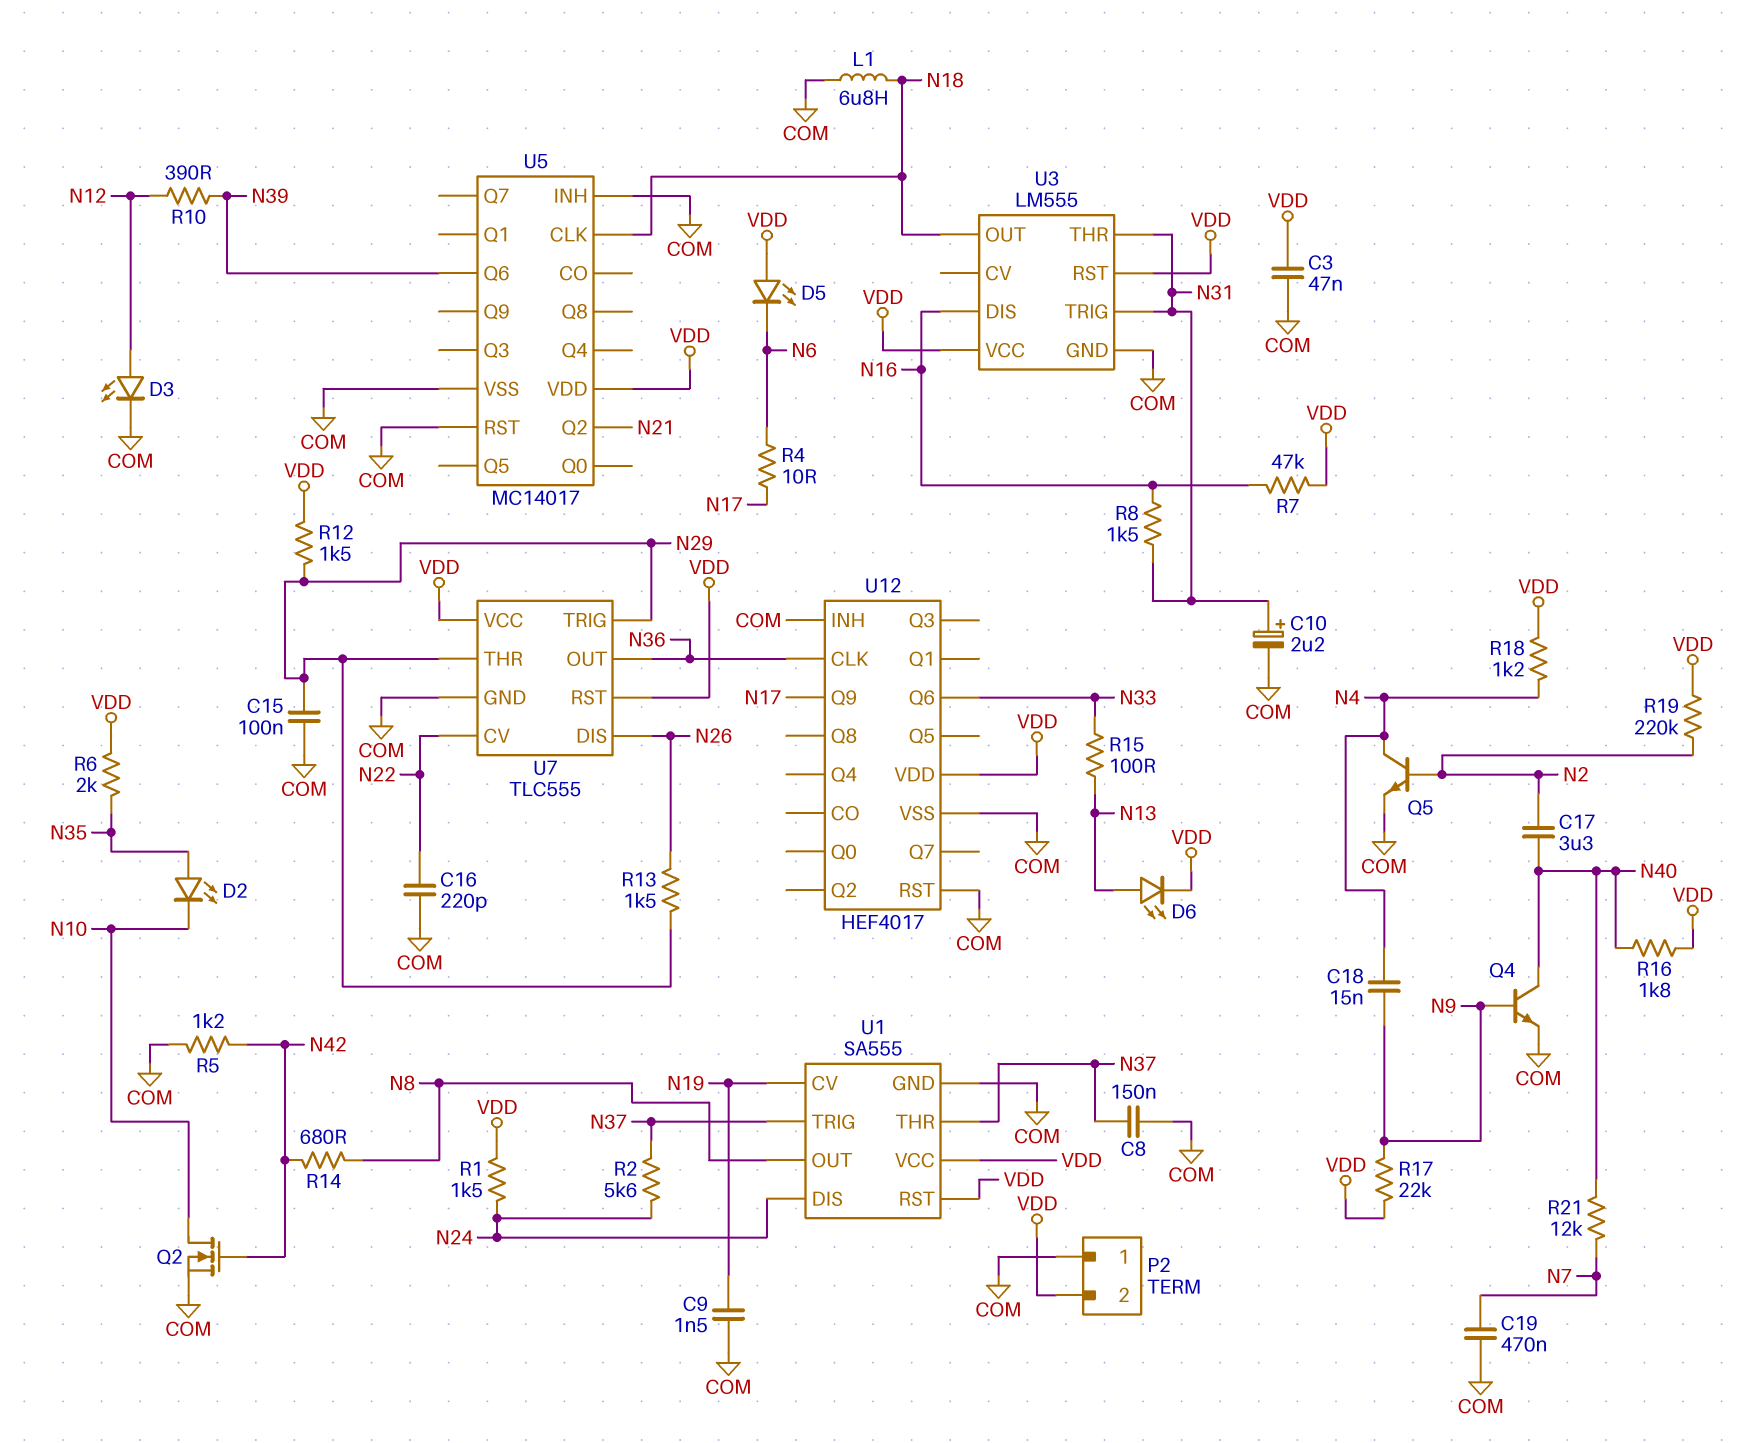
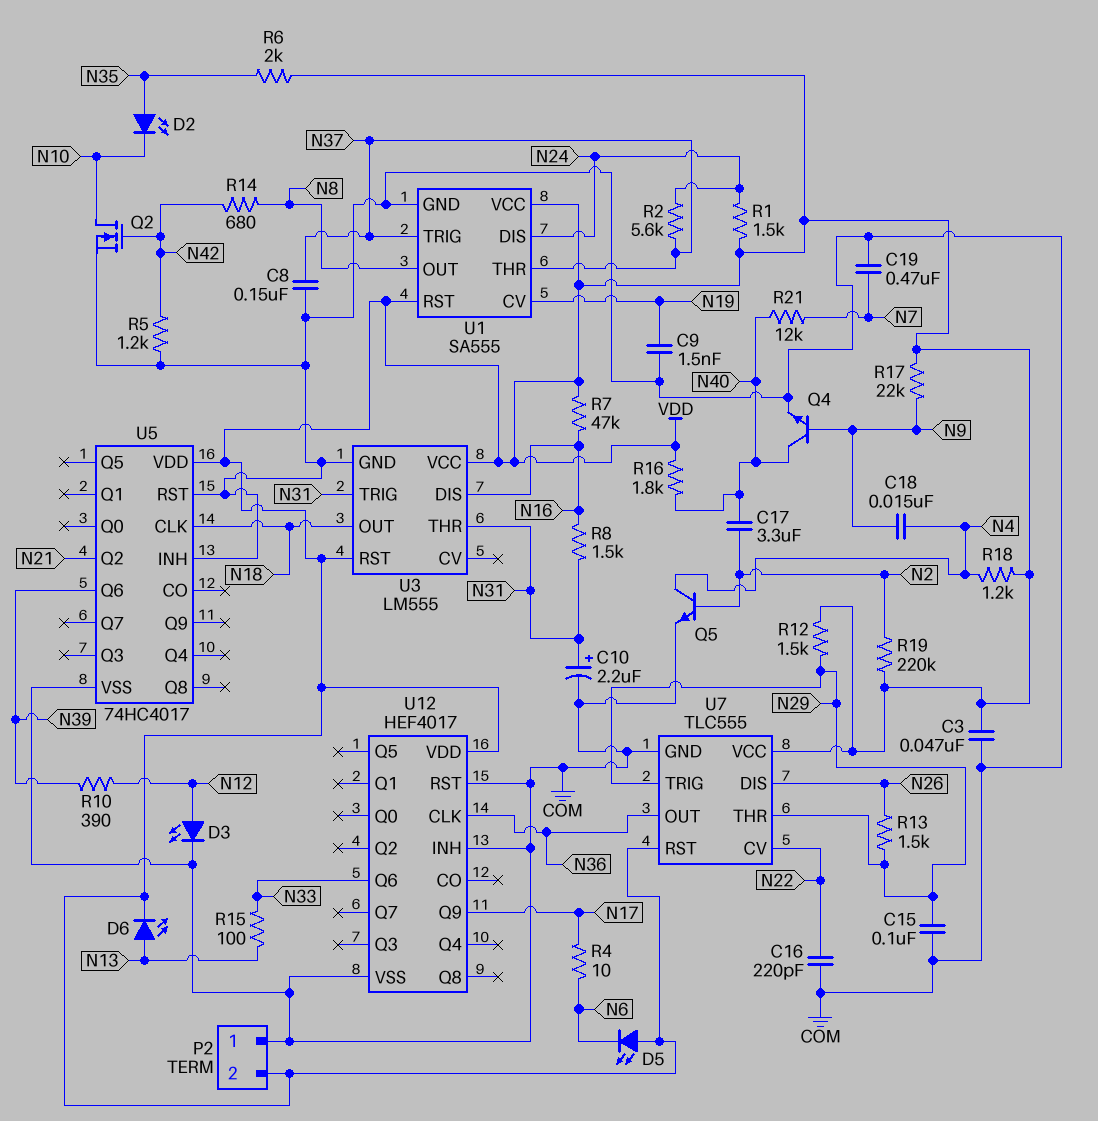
L1: 6.8uH (COM, N18) -> none
U5: MC14017 -> 74HC4017

